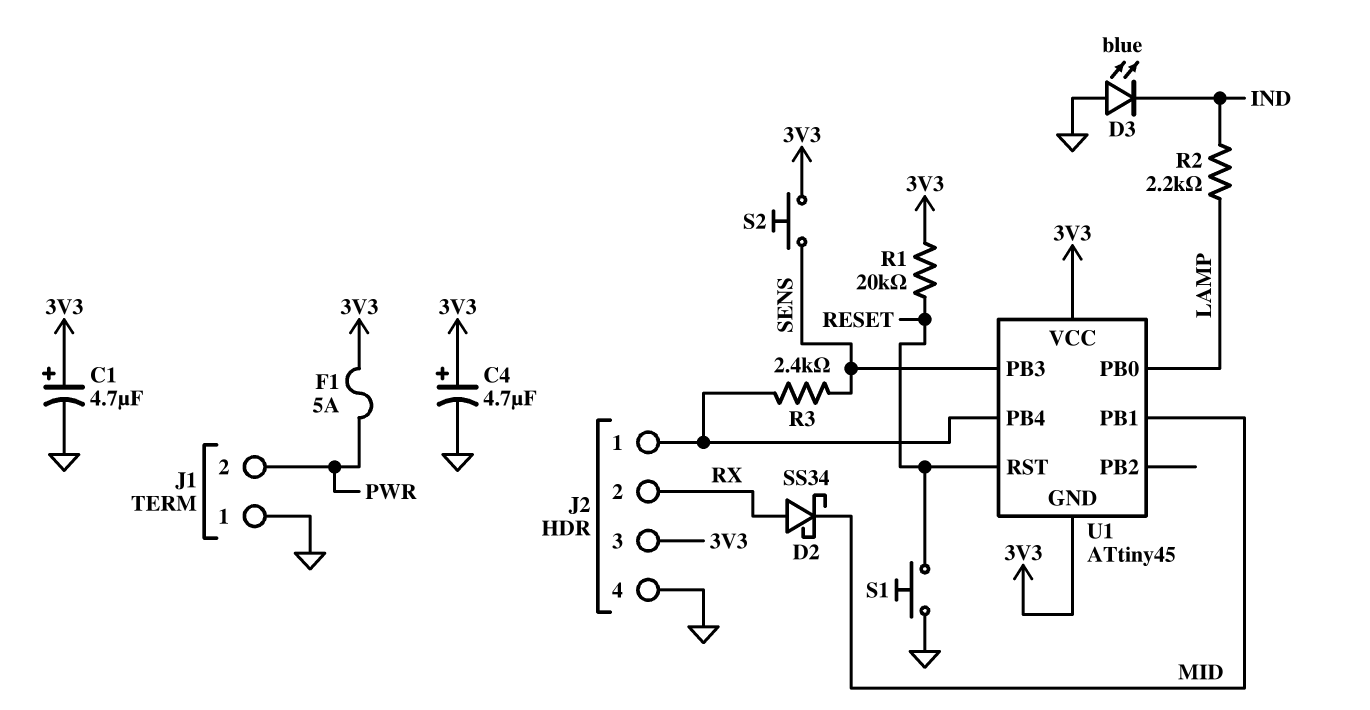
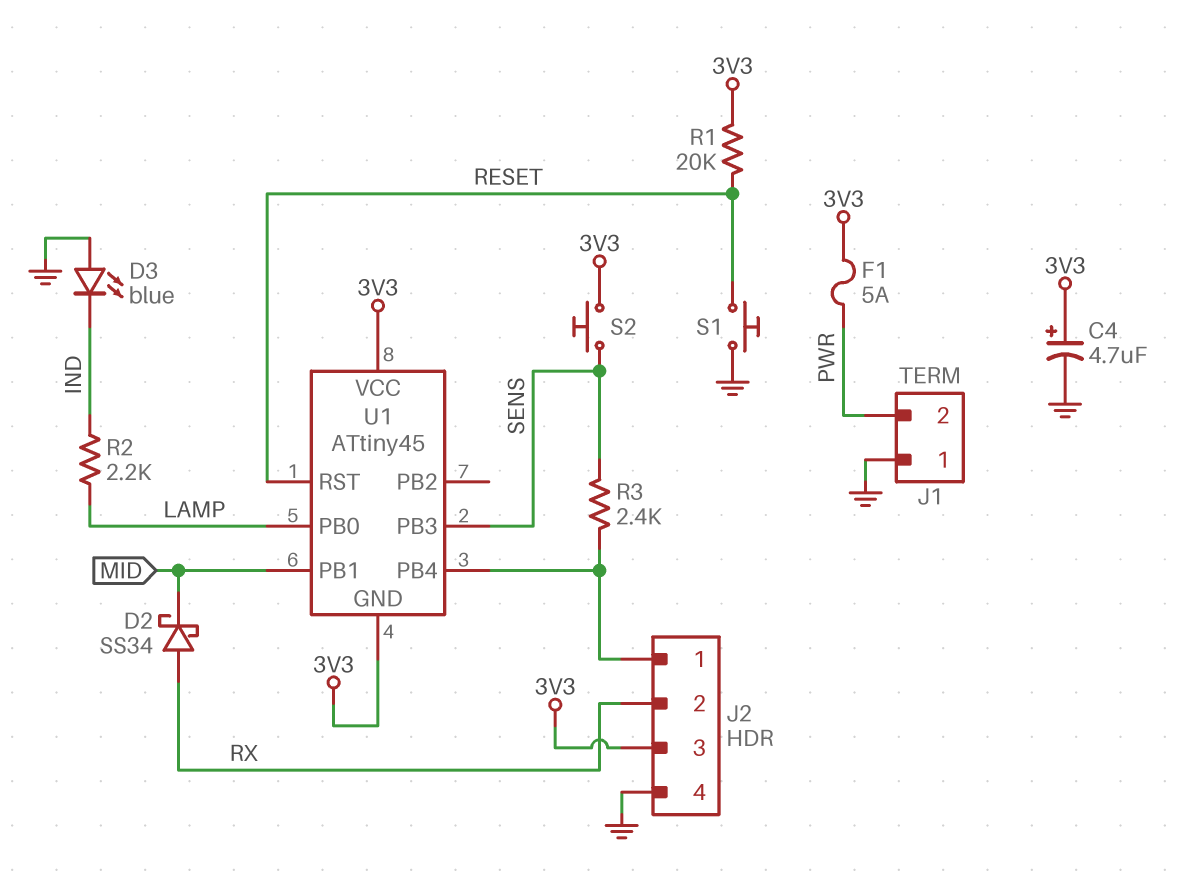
C1: 4.7uF (plus 3V3, minus GND) -> none

